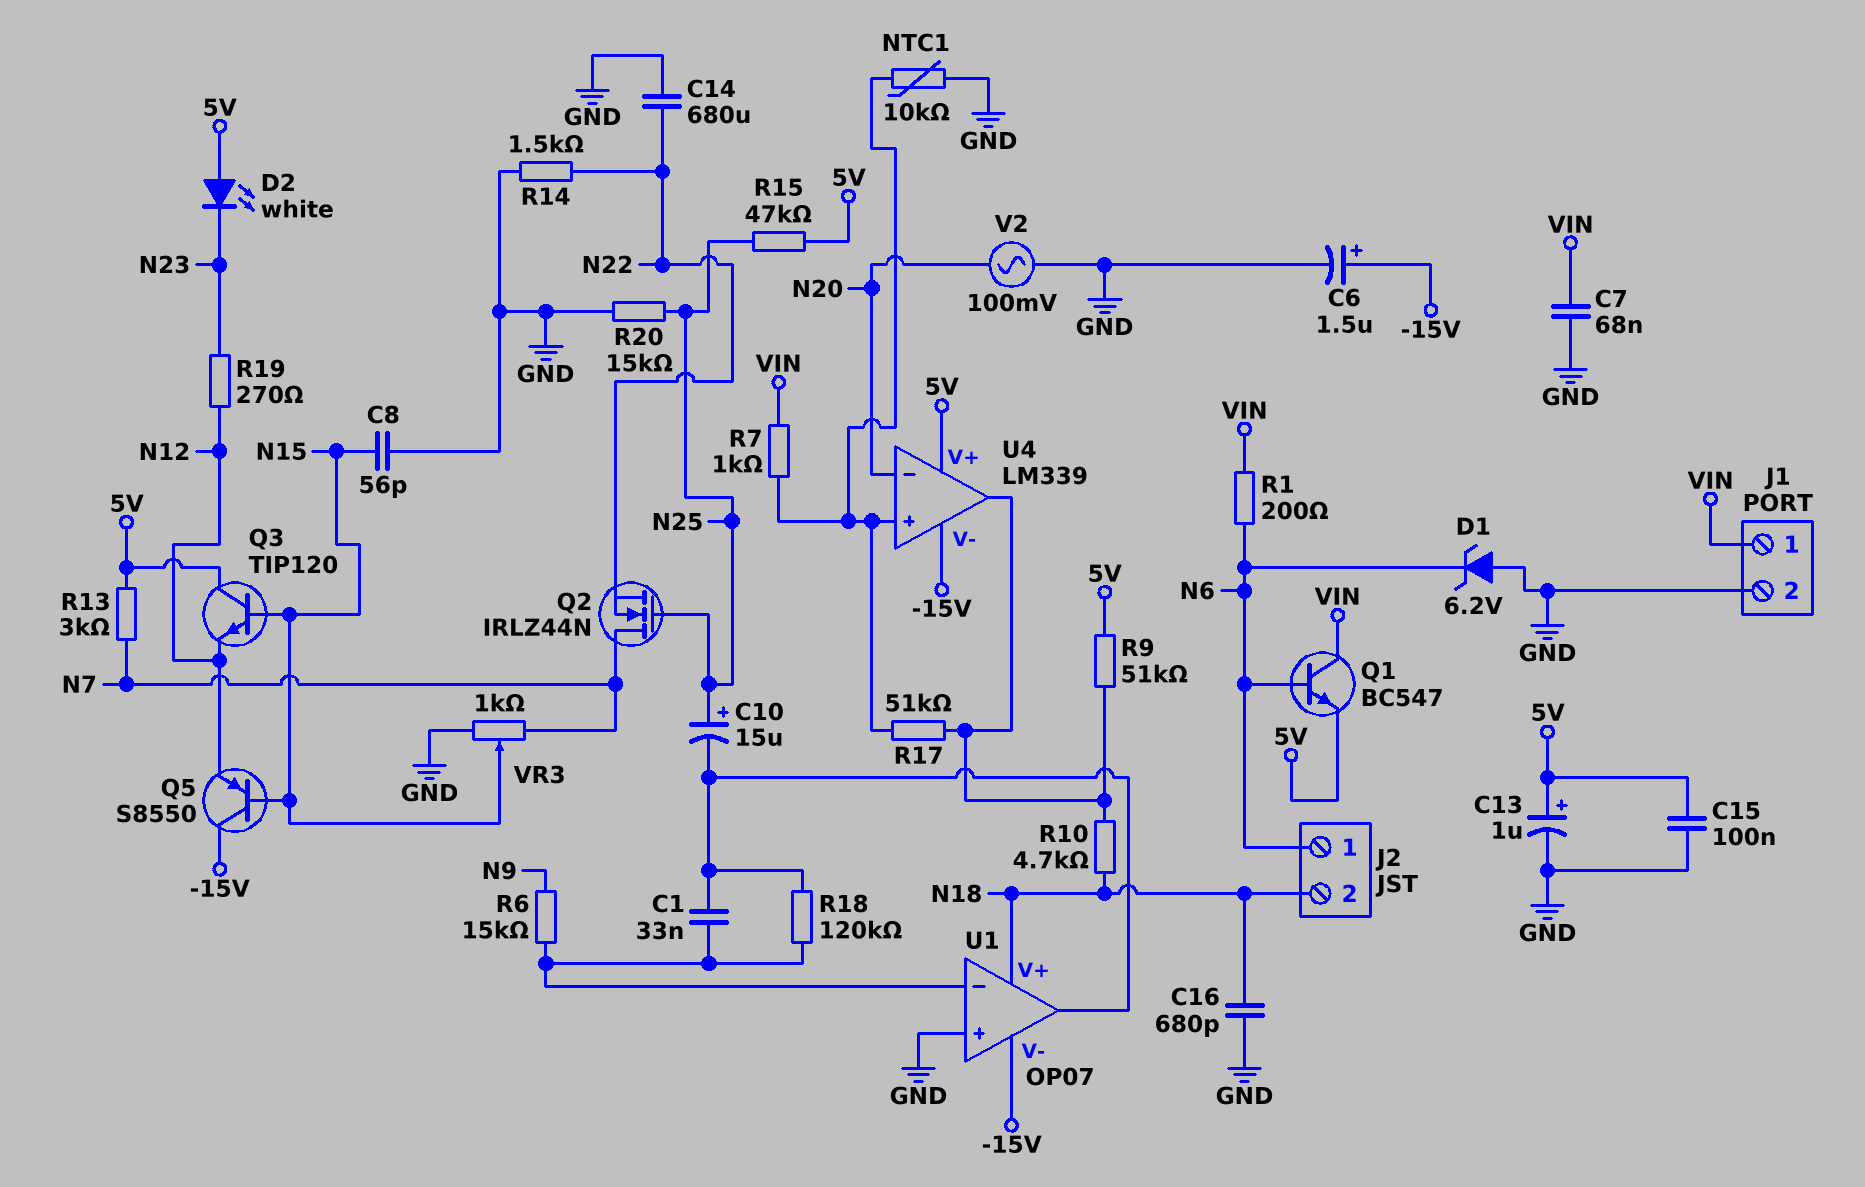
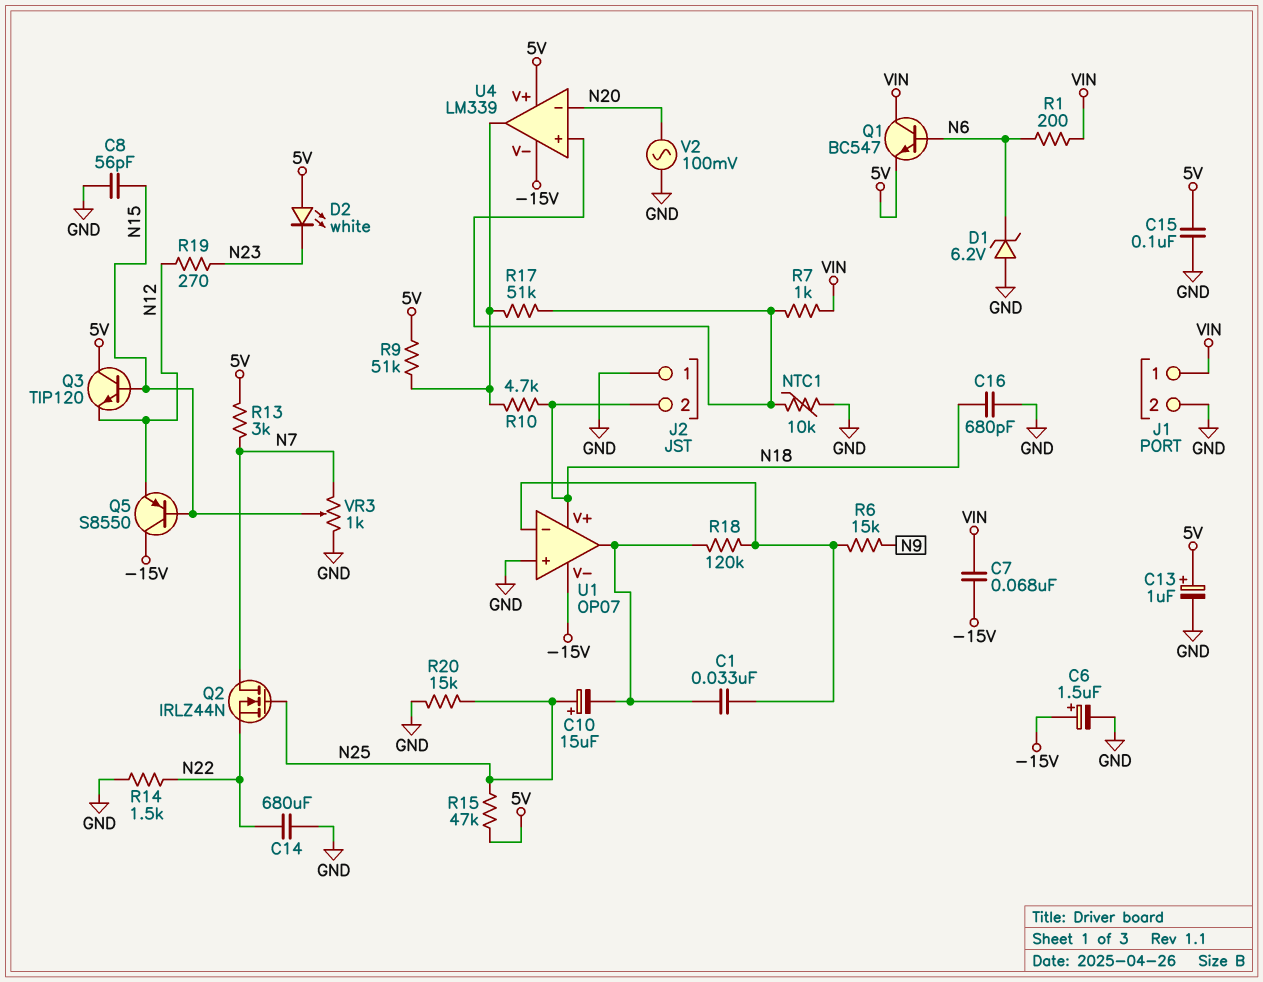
C7: 68nF (GND, VIN) -> 68nF (-15V, VIN)
J2 pin 1: N6 -> GND

